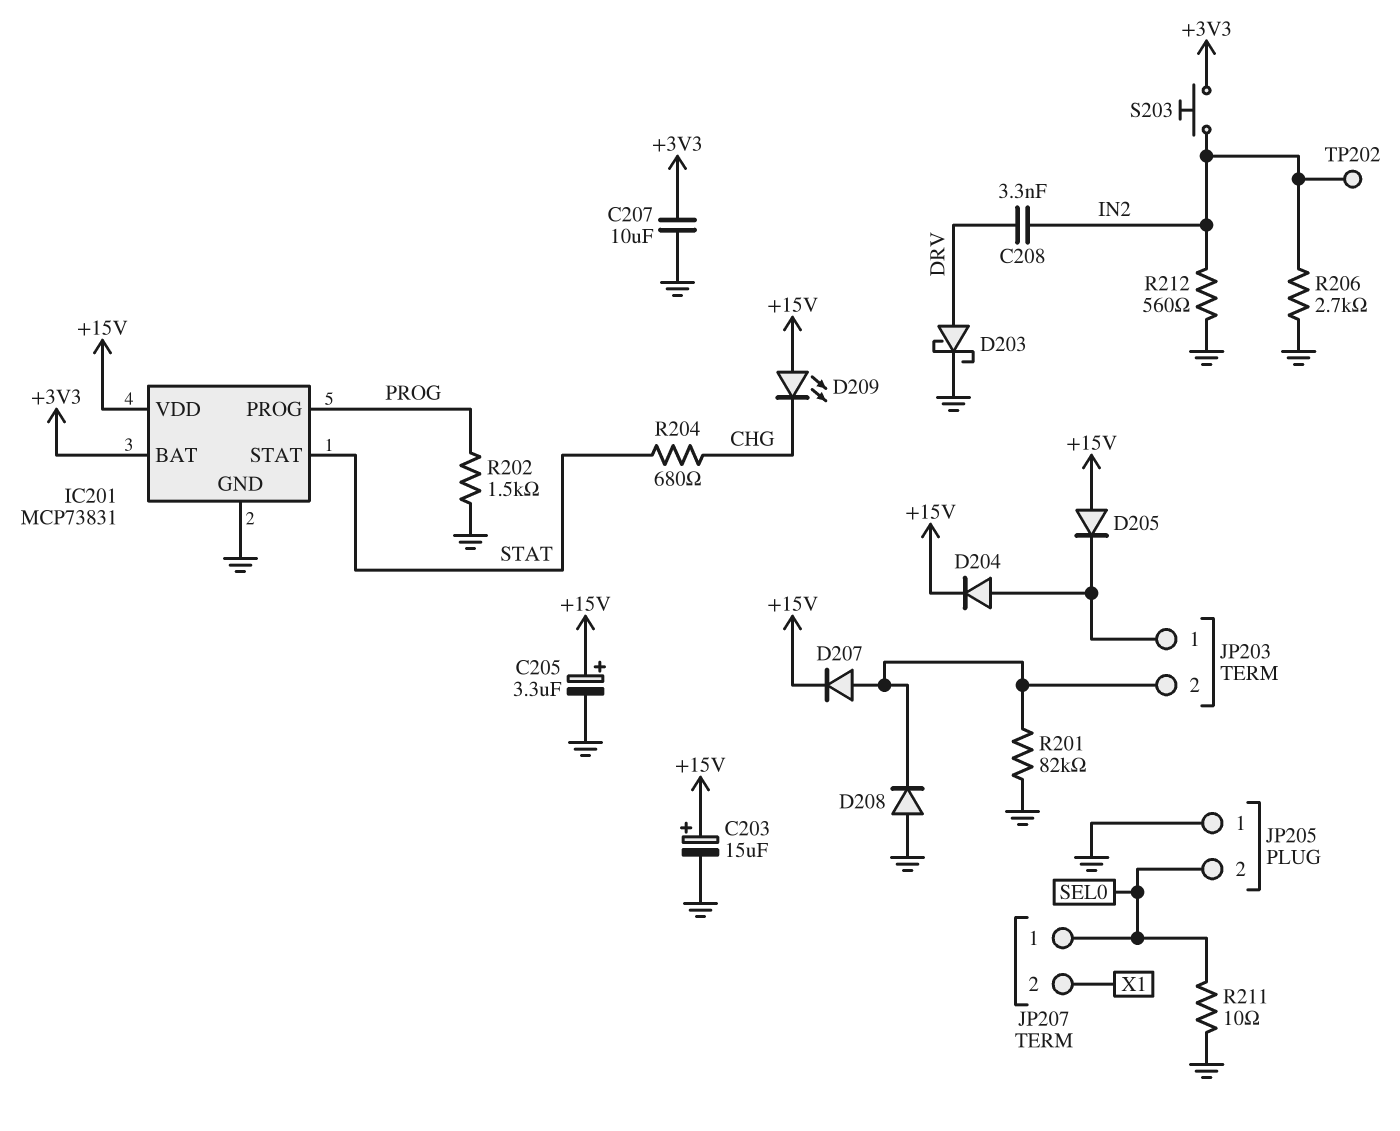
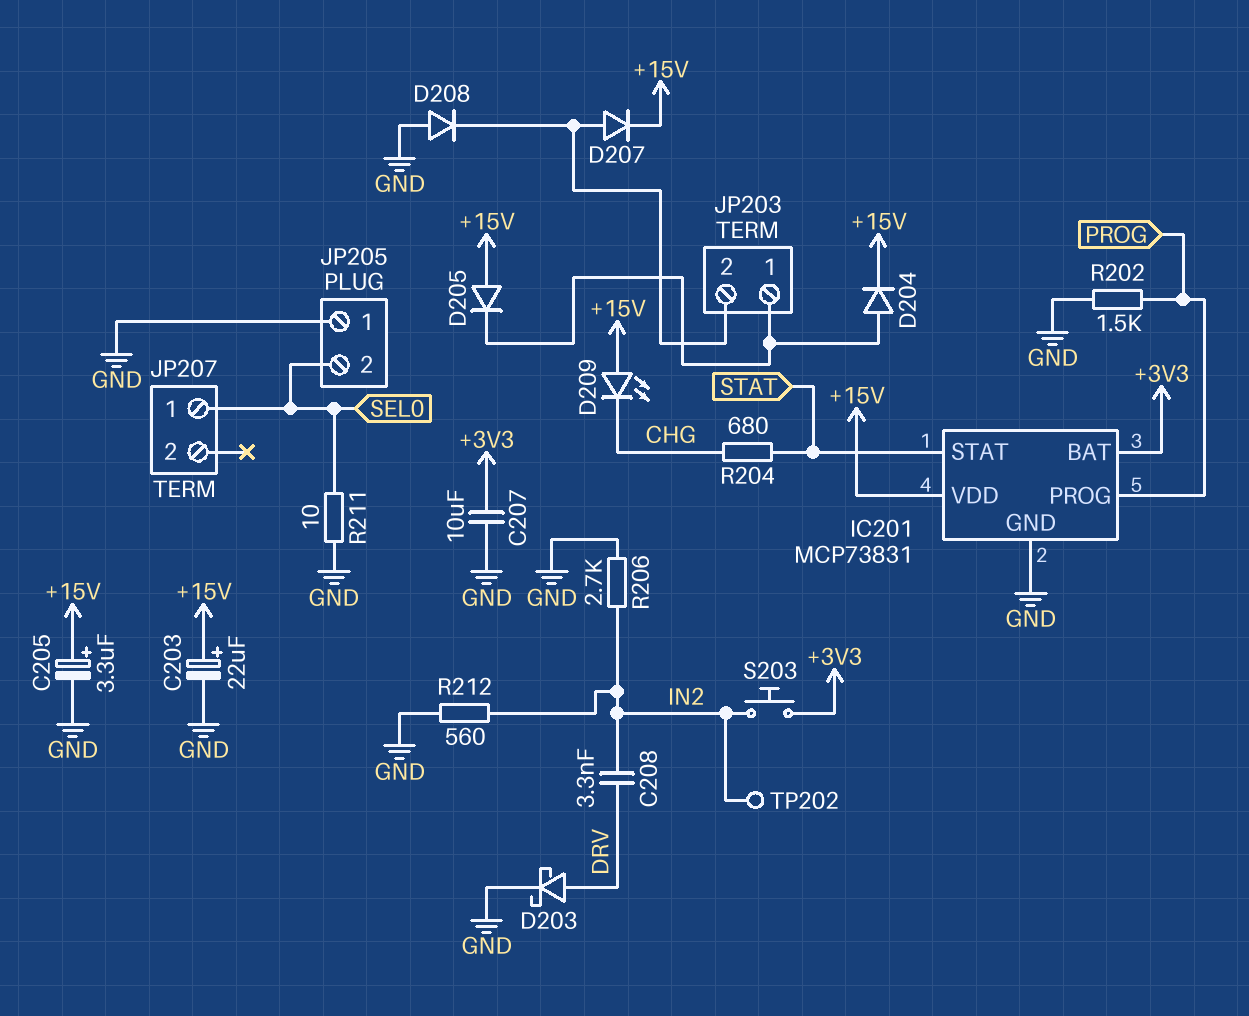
C203: 15uF (plus +15V, minus GND) -> 22uF (plus +15V, minus GND)
JP207 pin 2: X1 -> none
R201: 82k (GND, JP203/2) -> none

